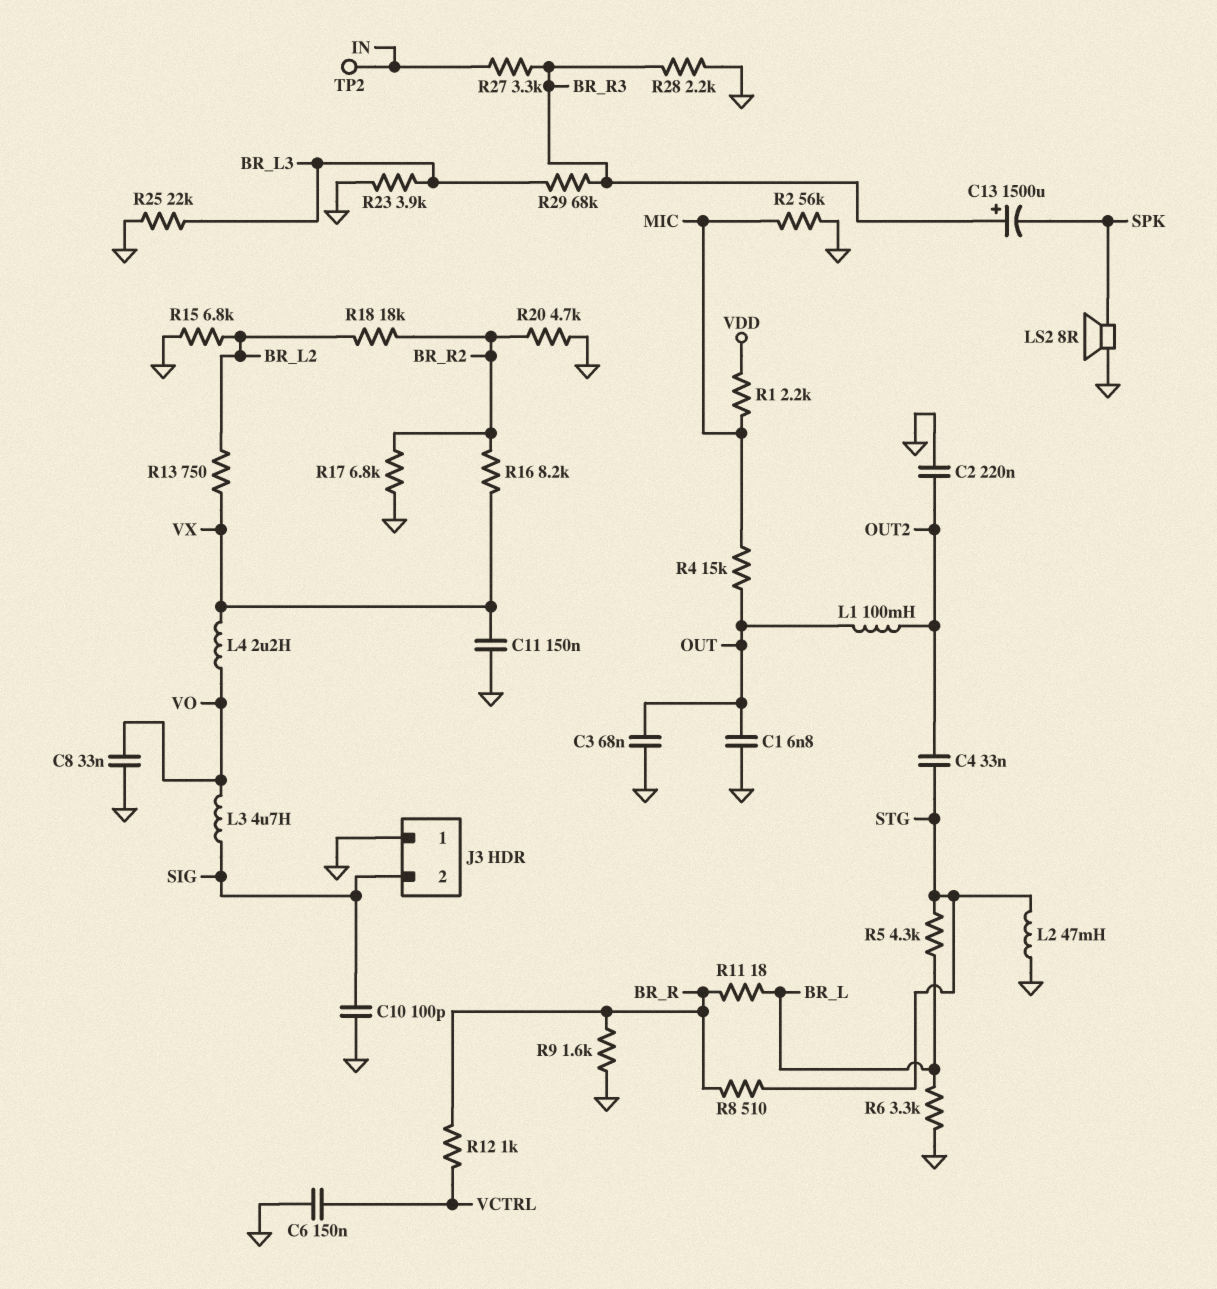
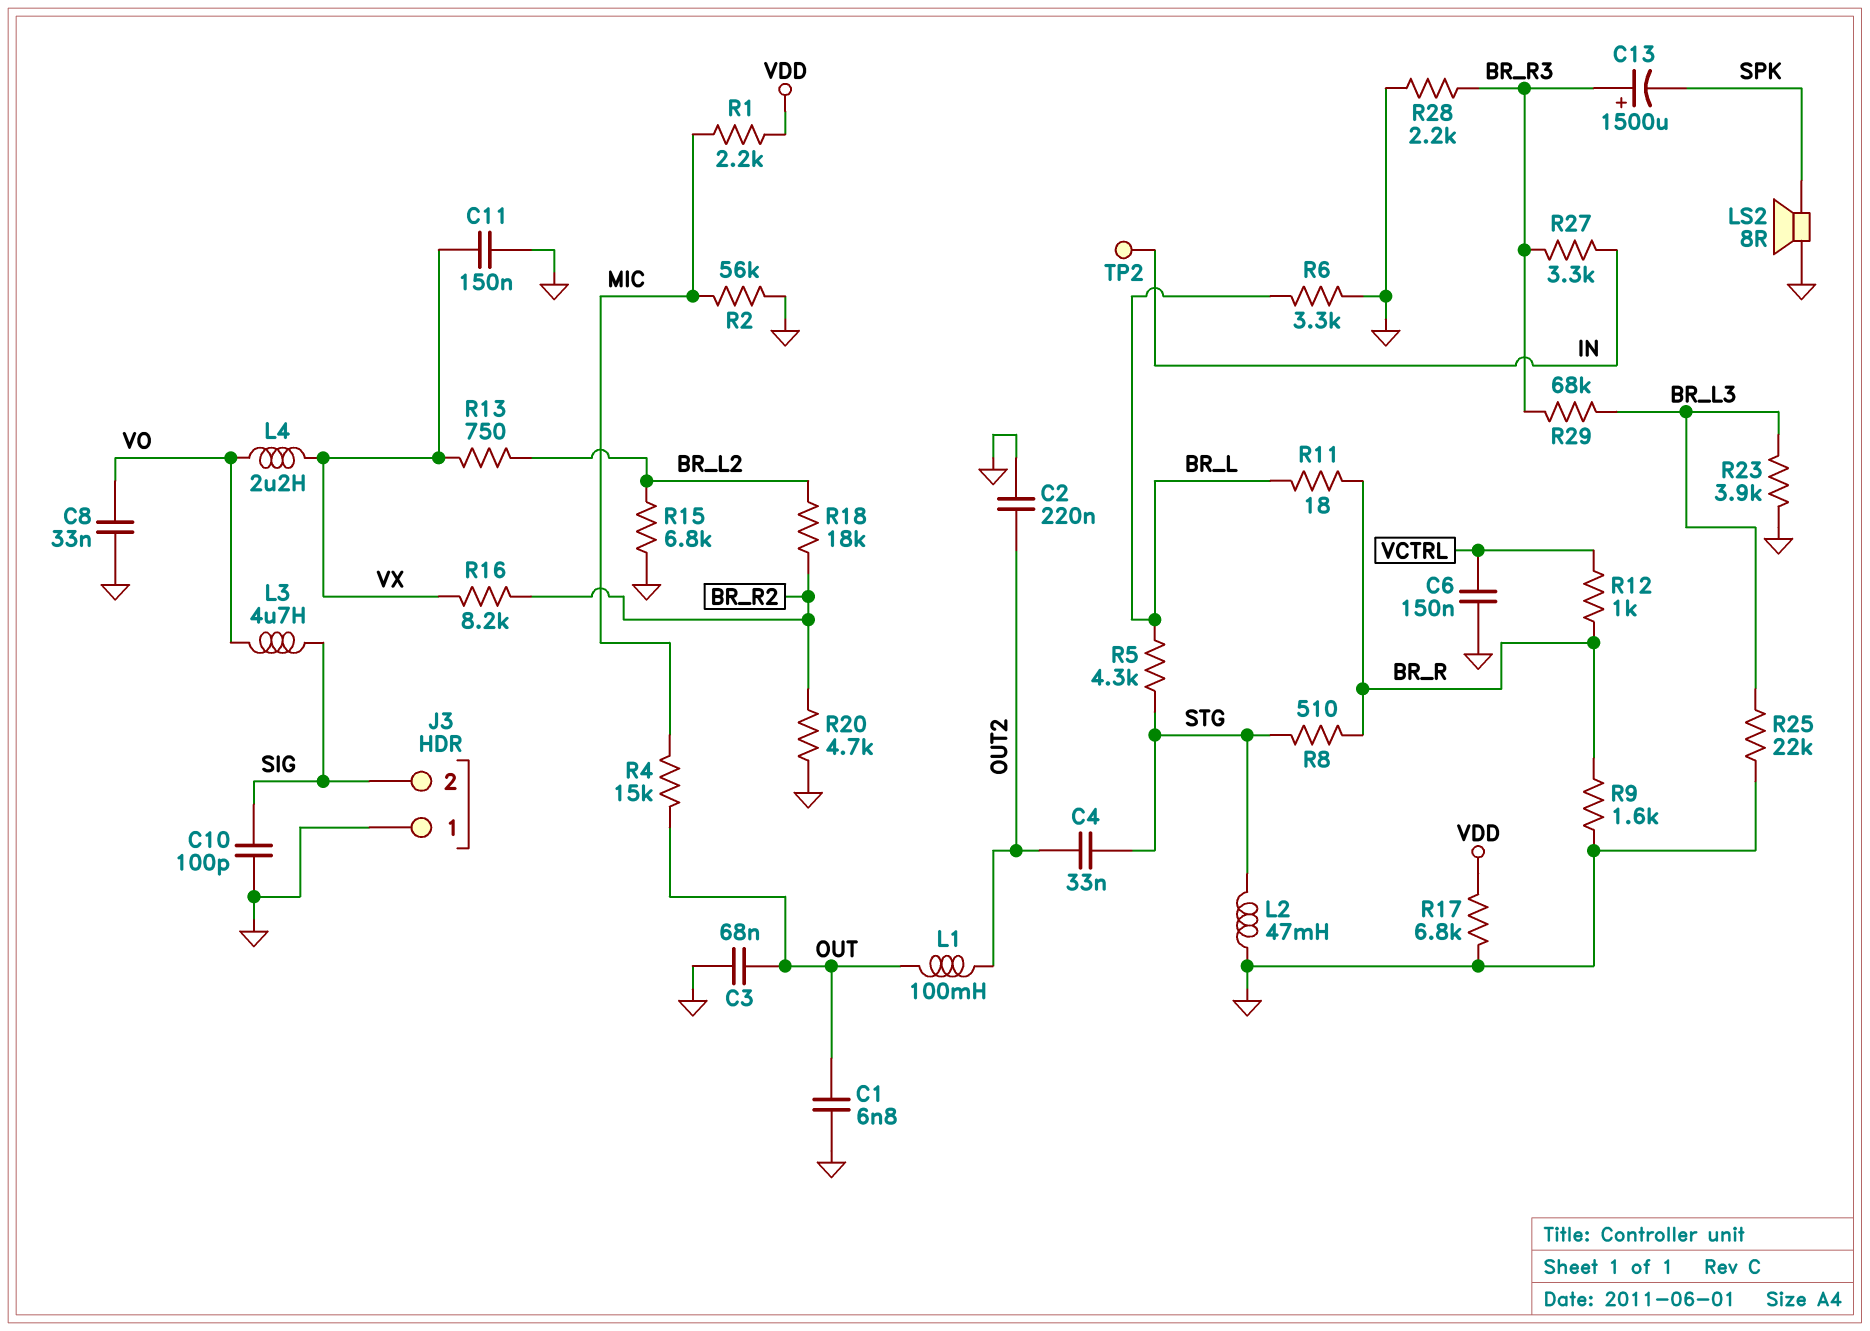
R17: 6.8k (BR_R2, GND) -> 6.8k (GND, VDD)

